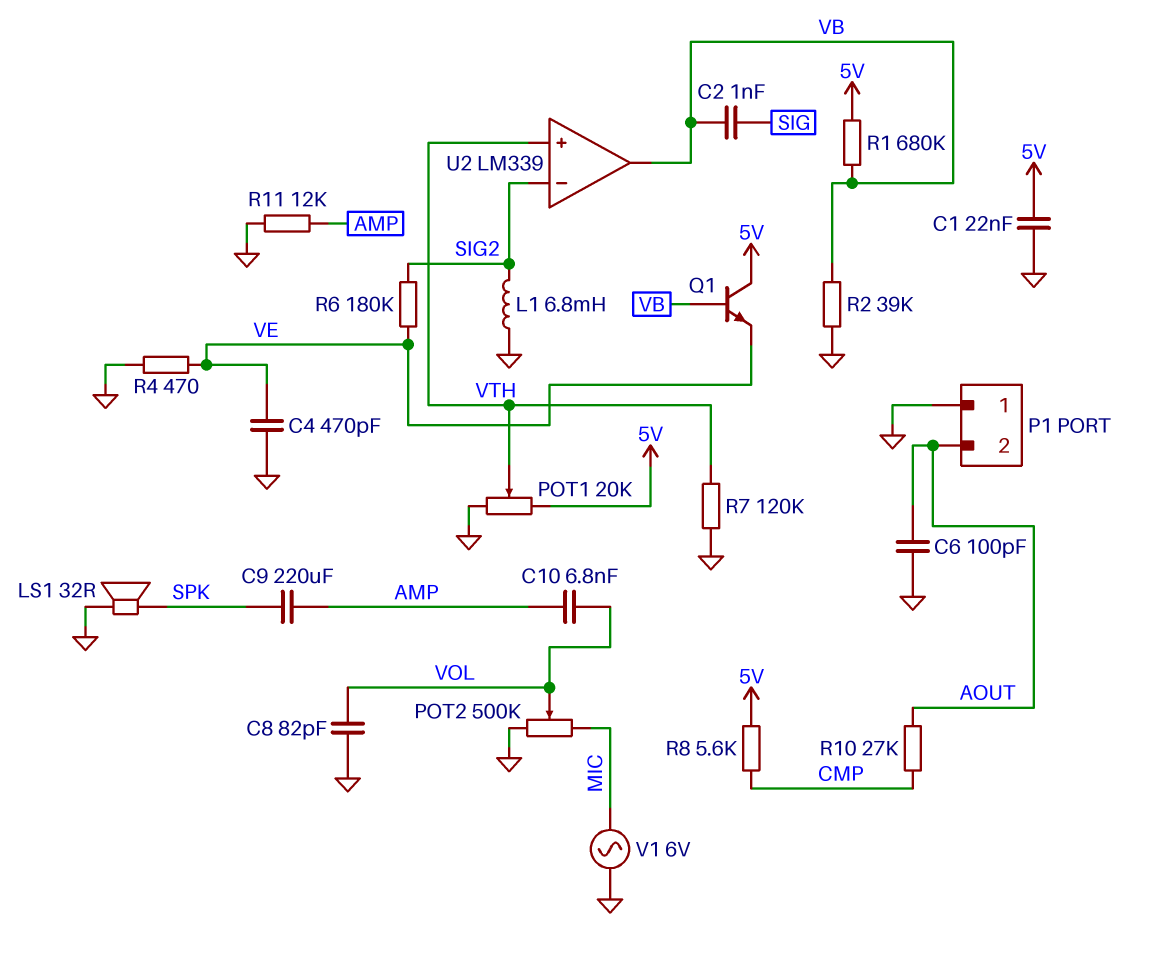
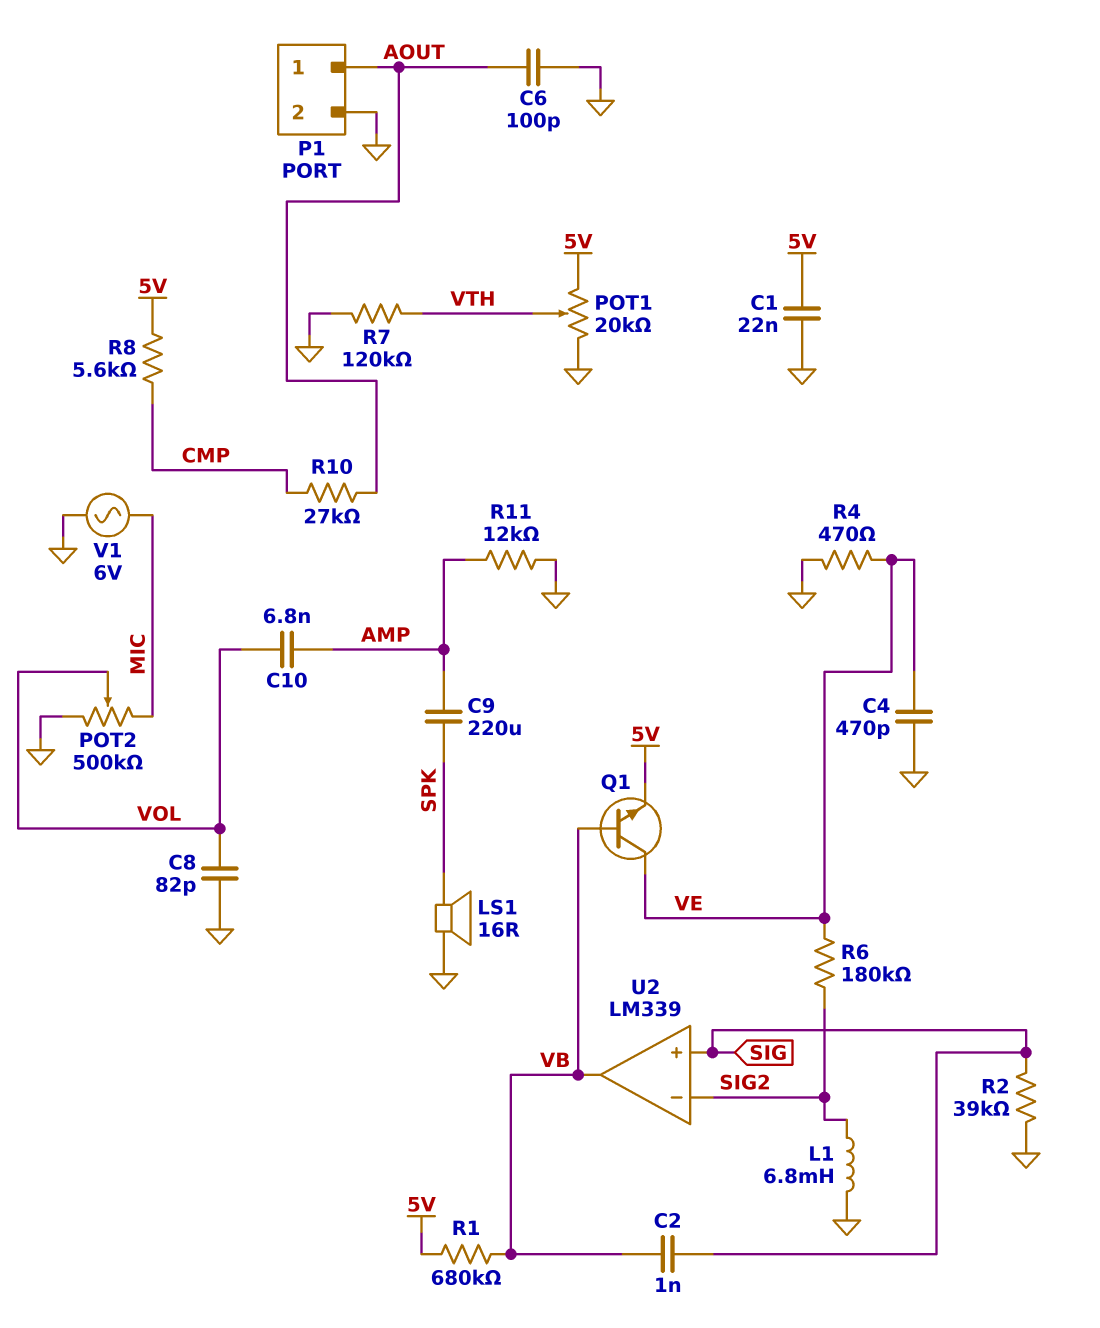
LS1: speaker 32R (GND, SPK) -> speaker 16R (GND, SPK)
P1 pin 1: GND -> AOUT
P1 pin 2: AOUT -> GND
Q1: NPN (B VB, C 5V, E VE) -> NPN (B VB, C VE, E 5V)
R2: 39k (GND, VB) -> 39k (GND, SIG)
U2 pin in+: VTH -> SIG

